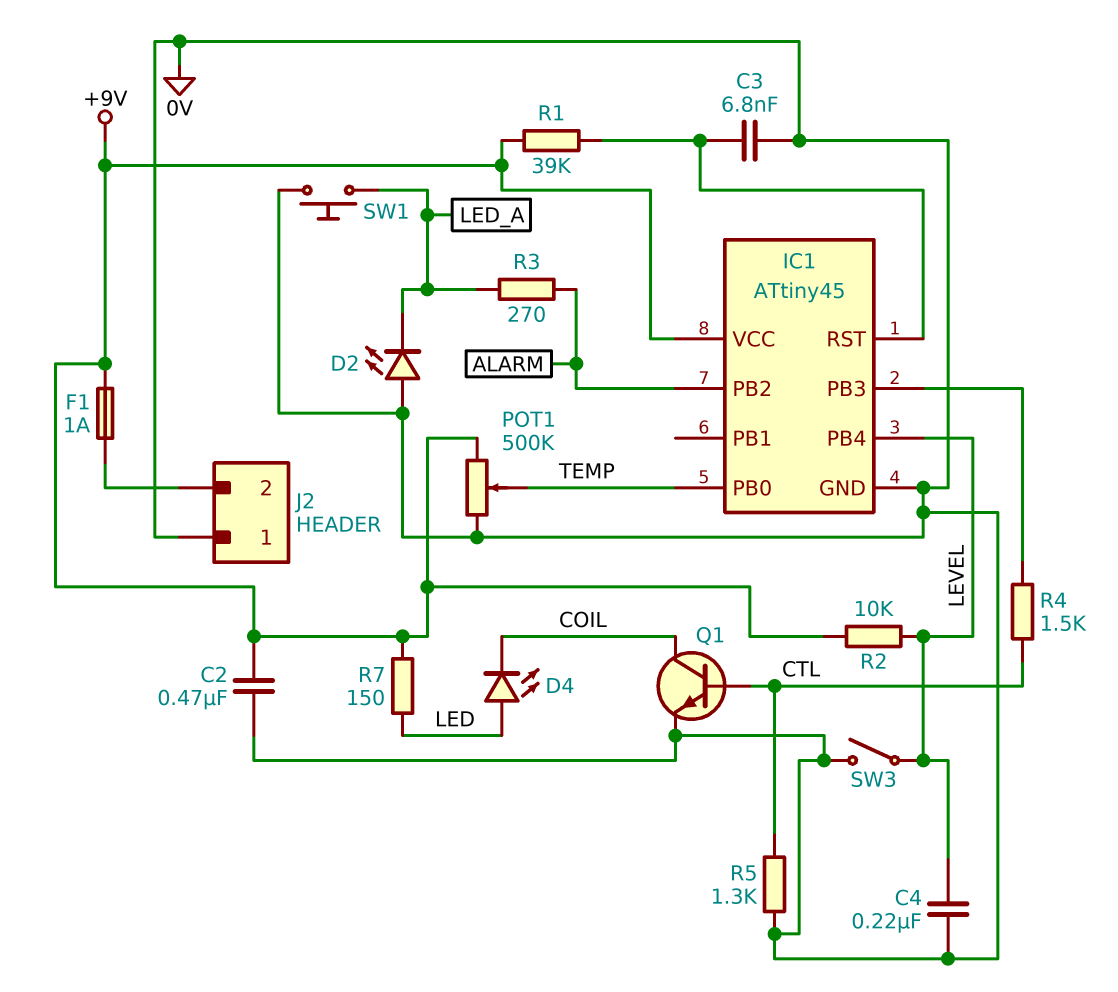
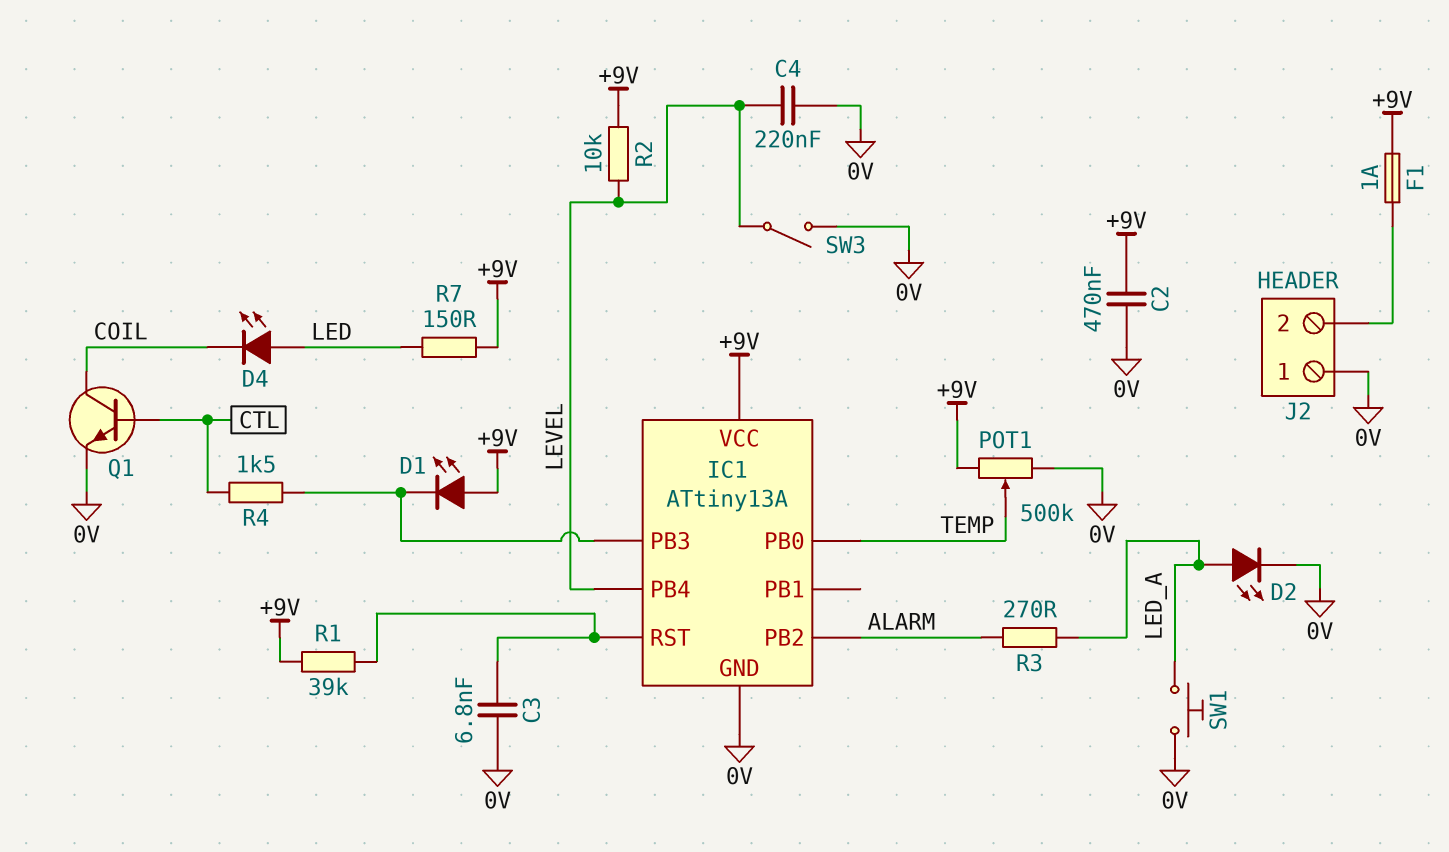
D1: none -> LED (A +9V, K IC1/PB3)
D2: LED (A 0V, K LED_A) -> LED (A LED_A, K 0V)
IC1: ATtiny45 -> ATtiny13A
R5: 1.3k (0V, CTL) -> none

